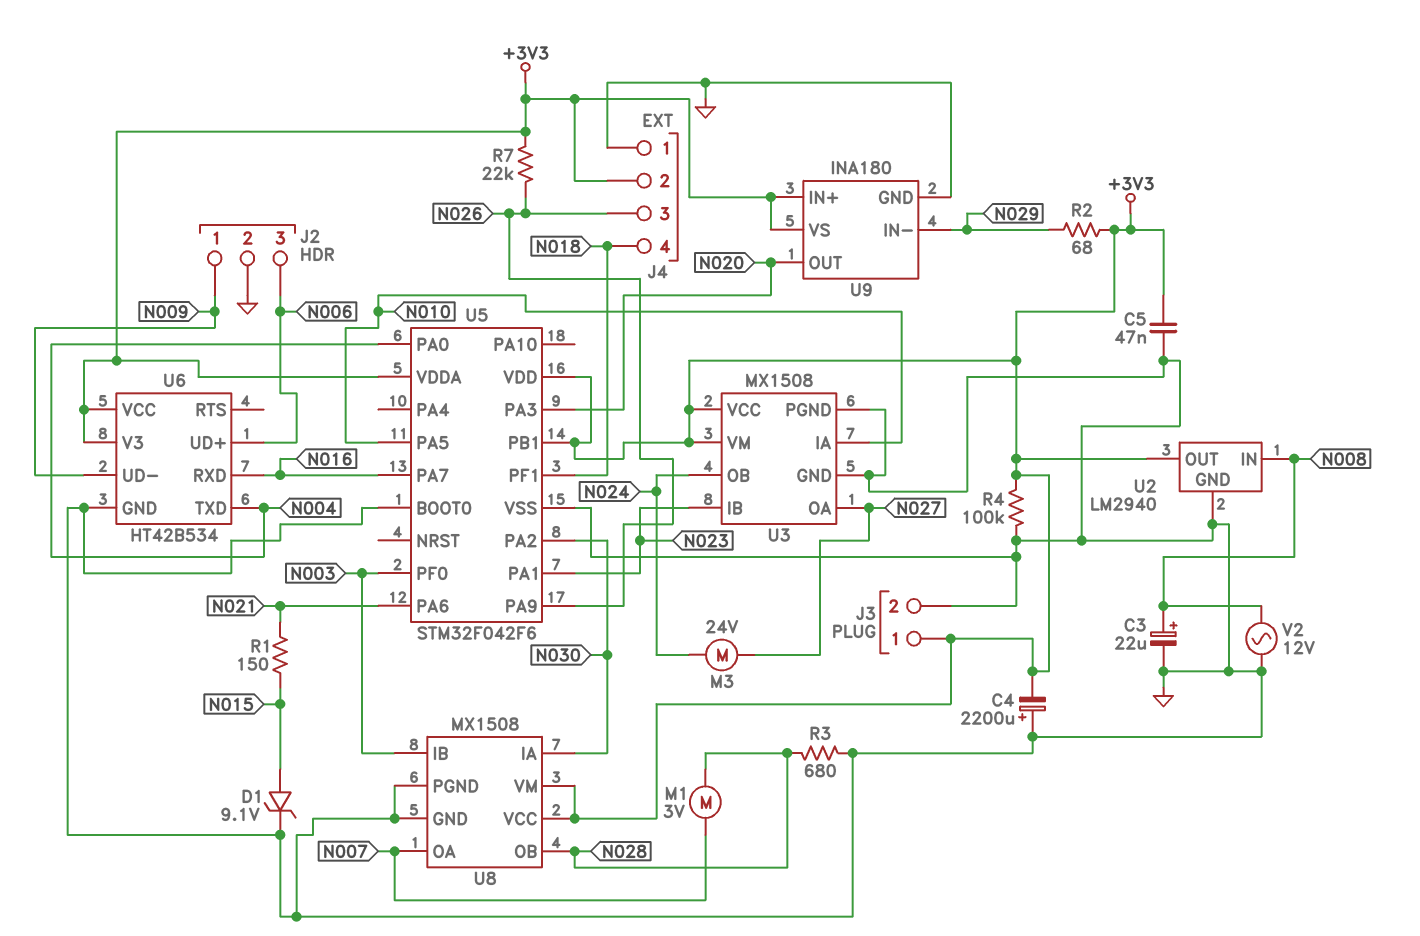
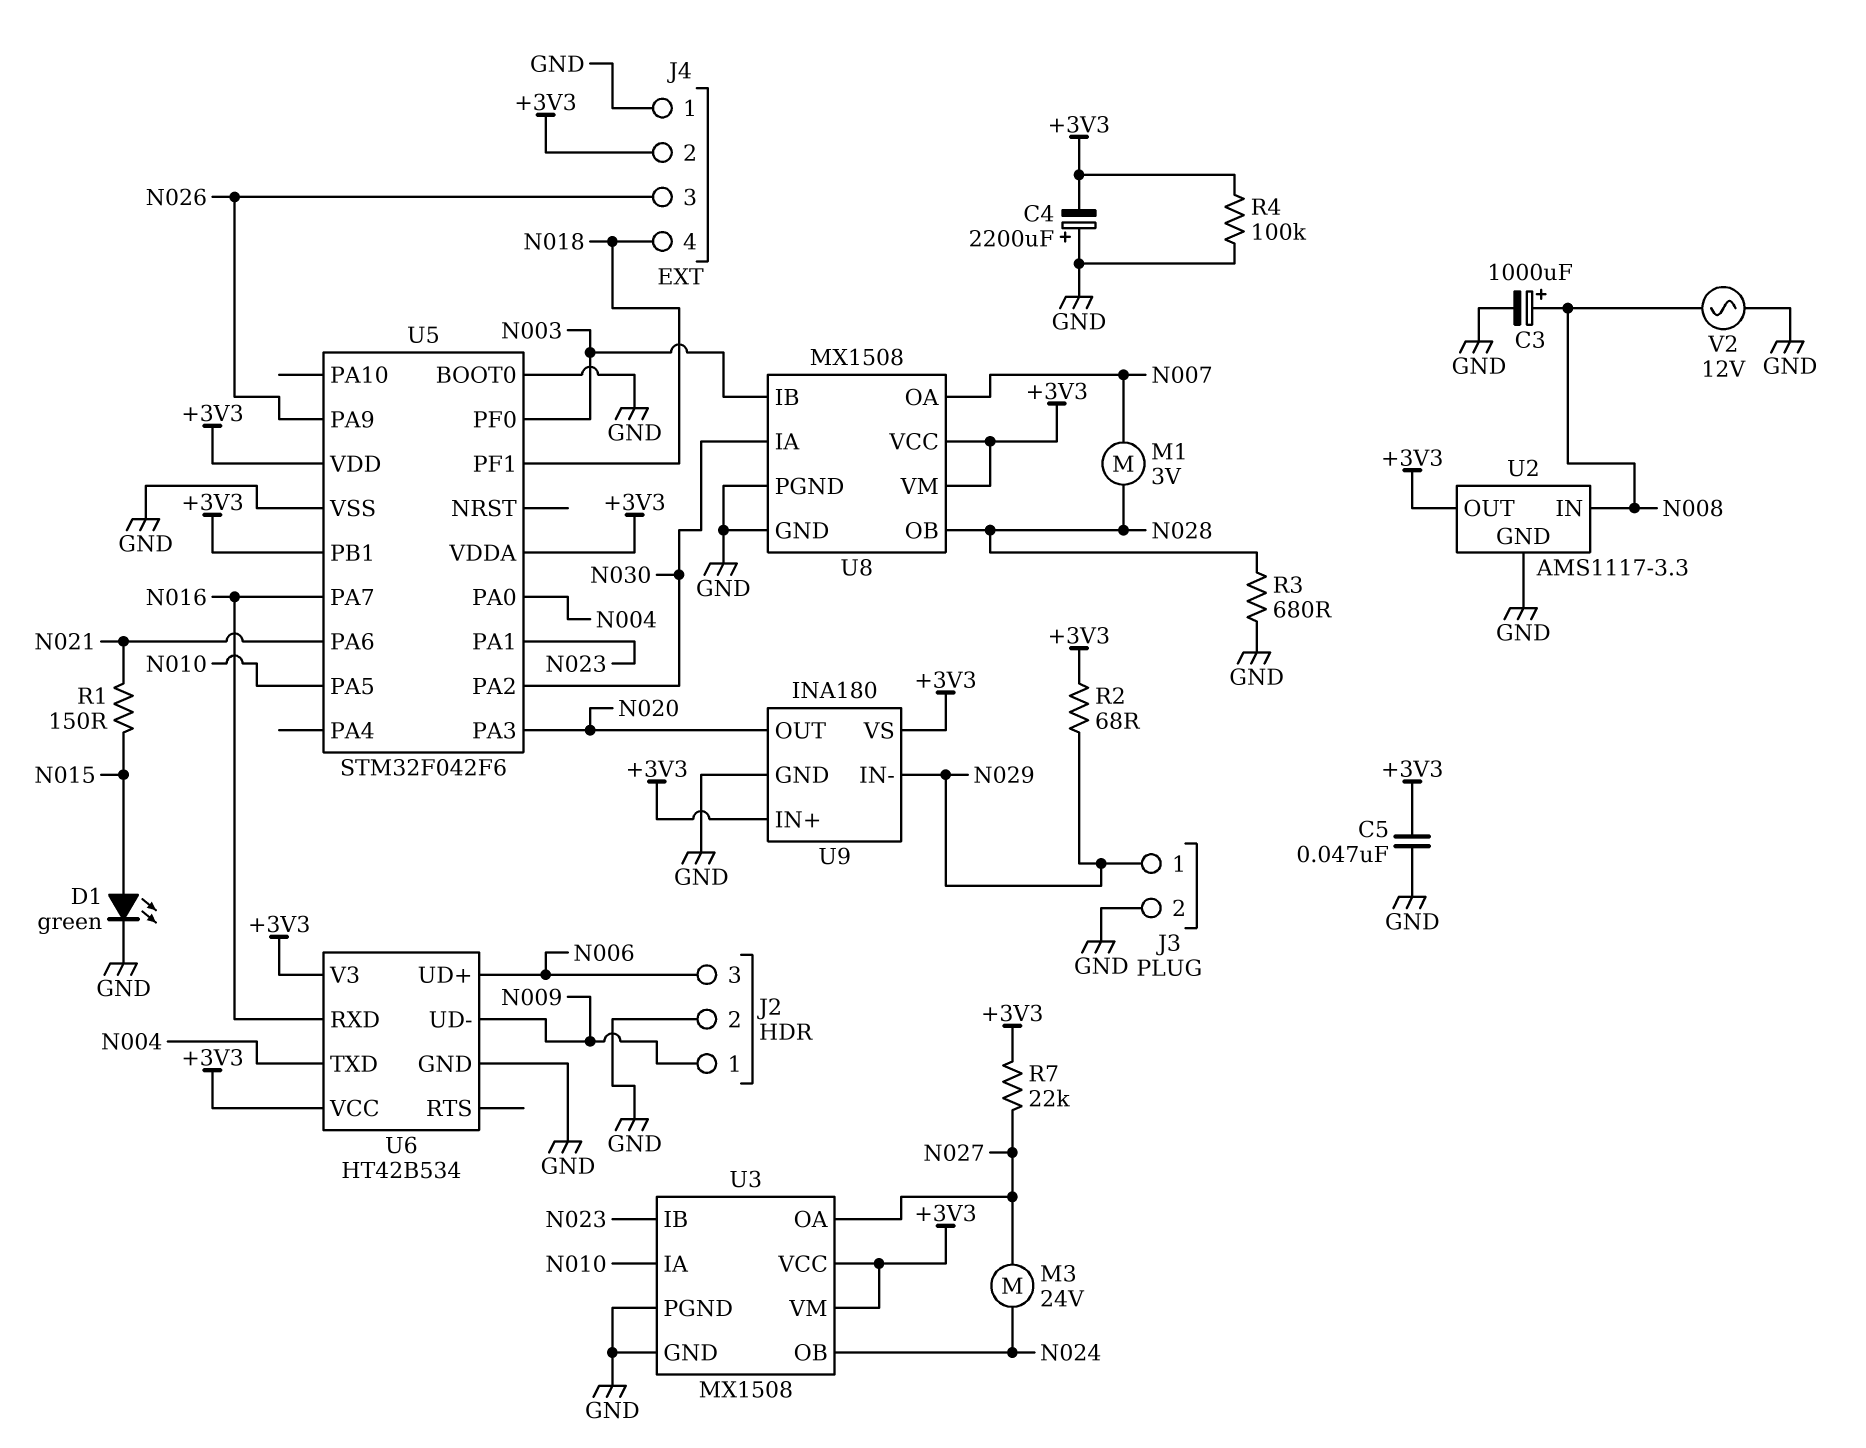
C3: 22uF (plus N008, minus GND) -> 1000uF (plus N008, minus GND)
D1: zener 9.1V (A N015, K GND) -> LED green (A N015, K GND)
J3 pin 1: +3V3 -> N029
R7: 22k (+3V3, N026) -> 22k (+3V3, N027)
U2: LM2940 -> AMS1117-3.3

